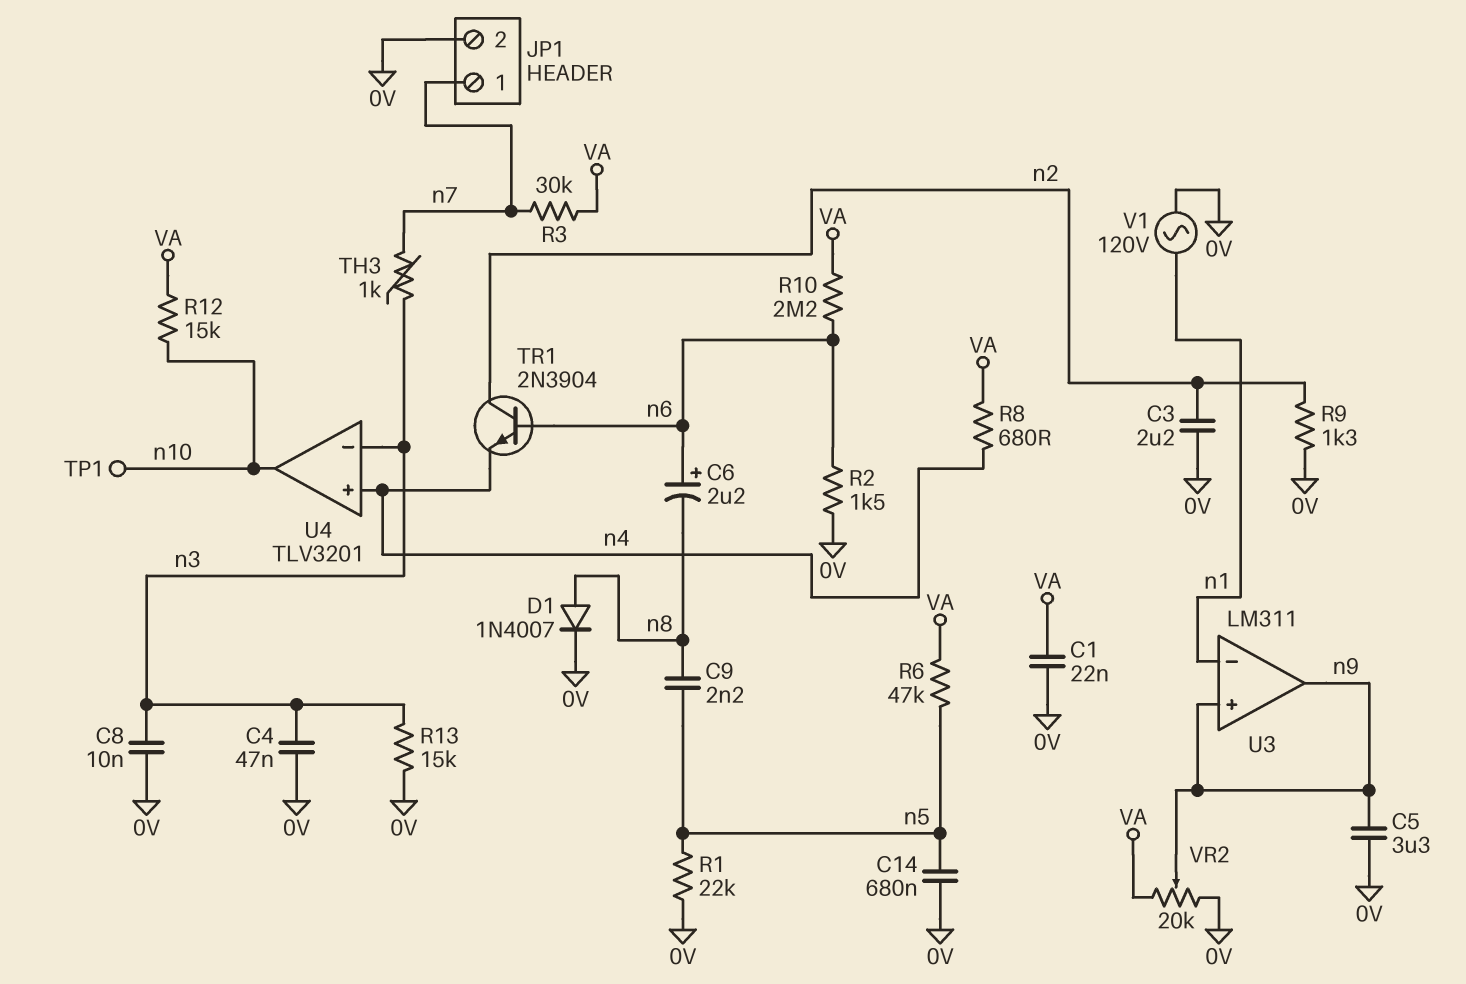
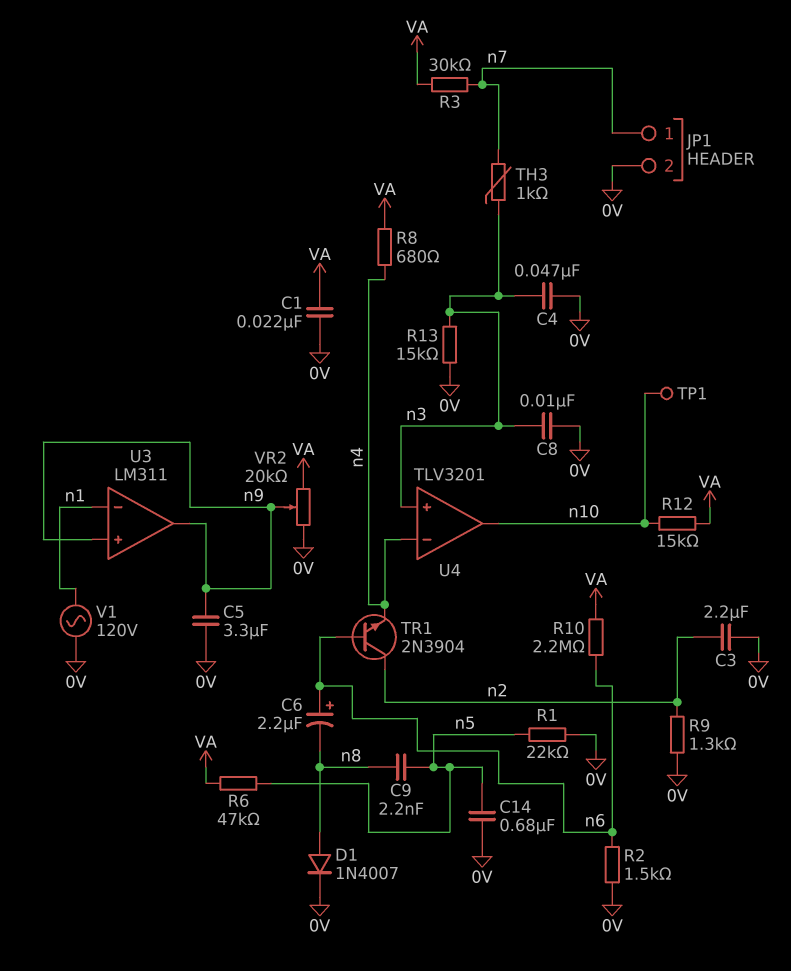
U4 pin in+: n4 -> n3
U4 pin in-: n3 -> n4

